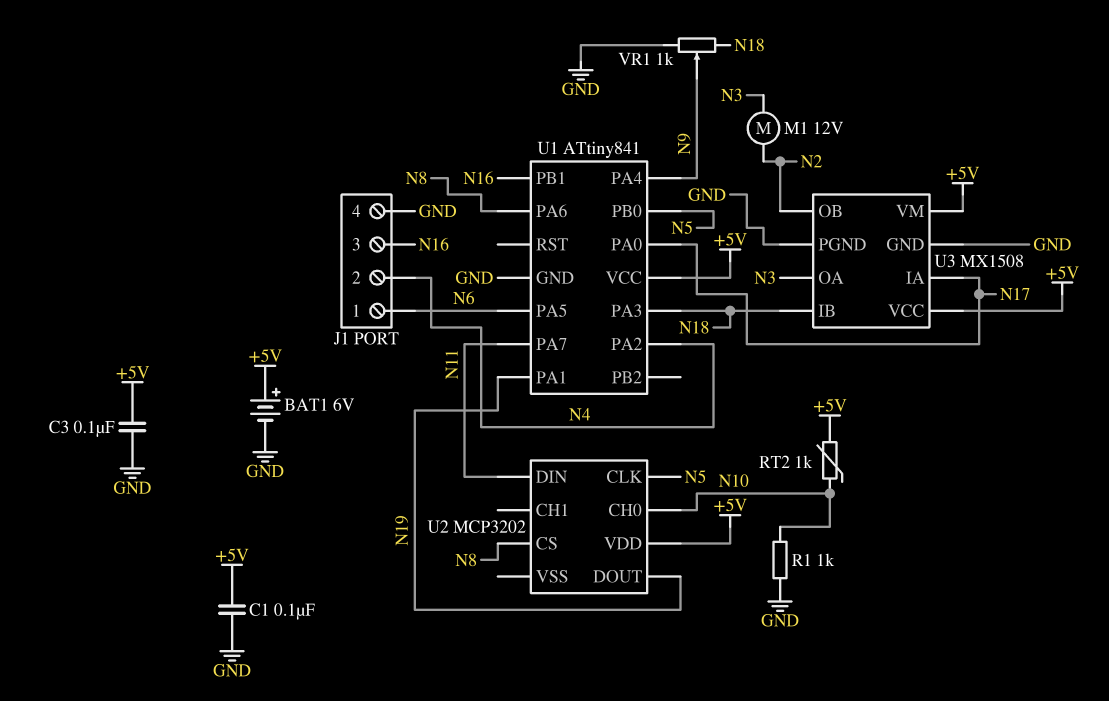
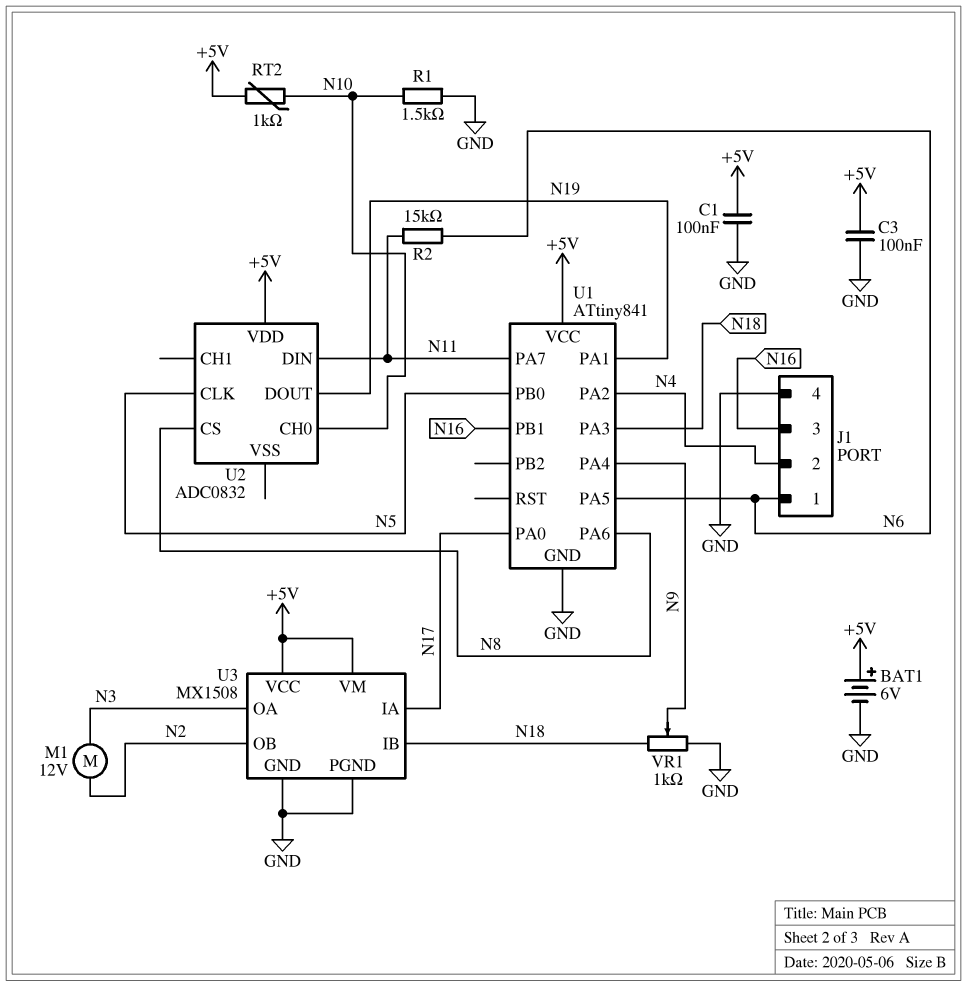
R1: 1k (GND, N10) -> 1.5k (GND, N10)
R2: none -> 15k (N6, N11)
U2: MCP3202 -> ADC0832

